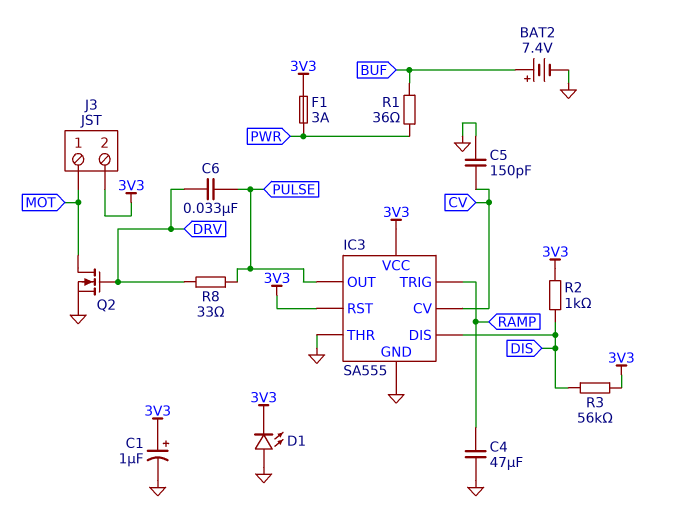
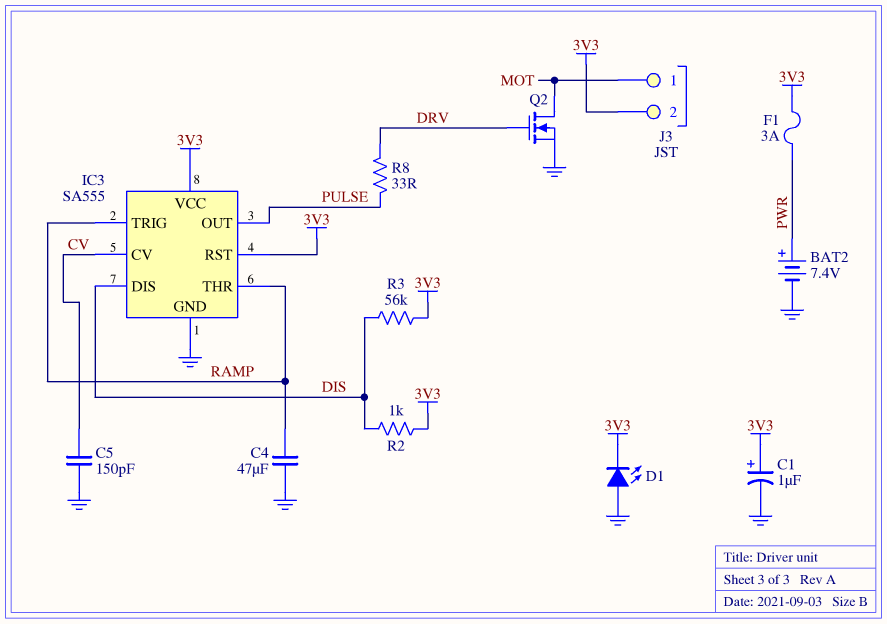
BAT2: 7.4V (plus BUF, minus GND) -> 7.4V (plus PWR, minus GND)
C6: 33nF (DRV, PULSE) -> none
IC3 pin THR: GND -> RAMP
R1: 36 (BUF, PWR) -> none

